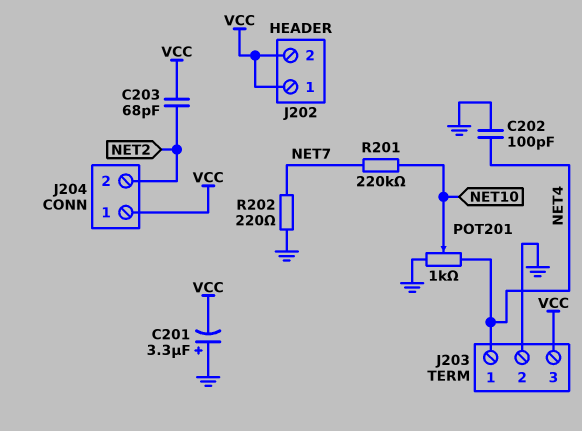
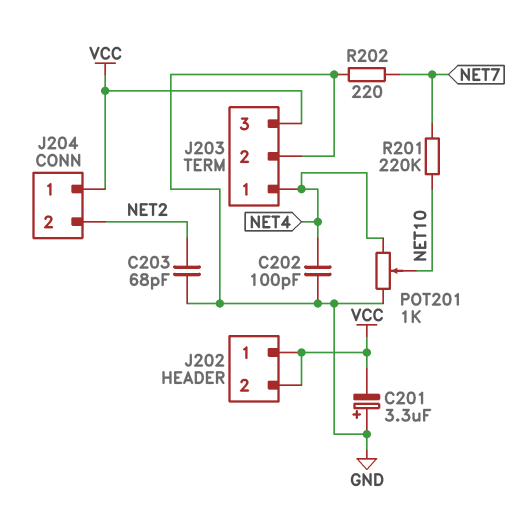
C203: 68pF (NET2, VCC) -> 68pF (GND, NET2)

